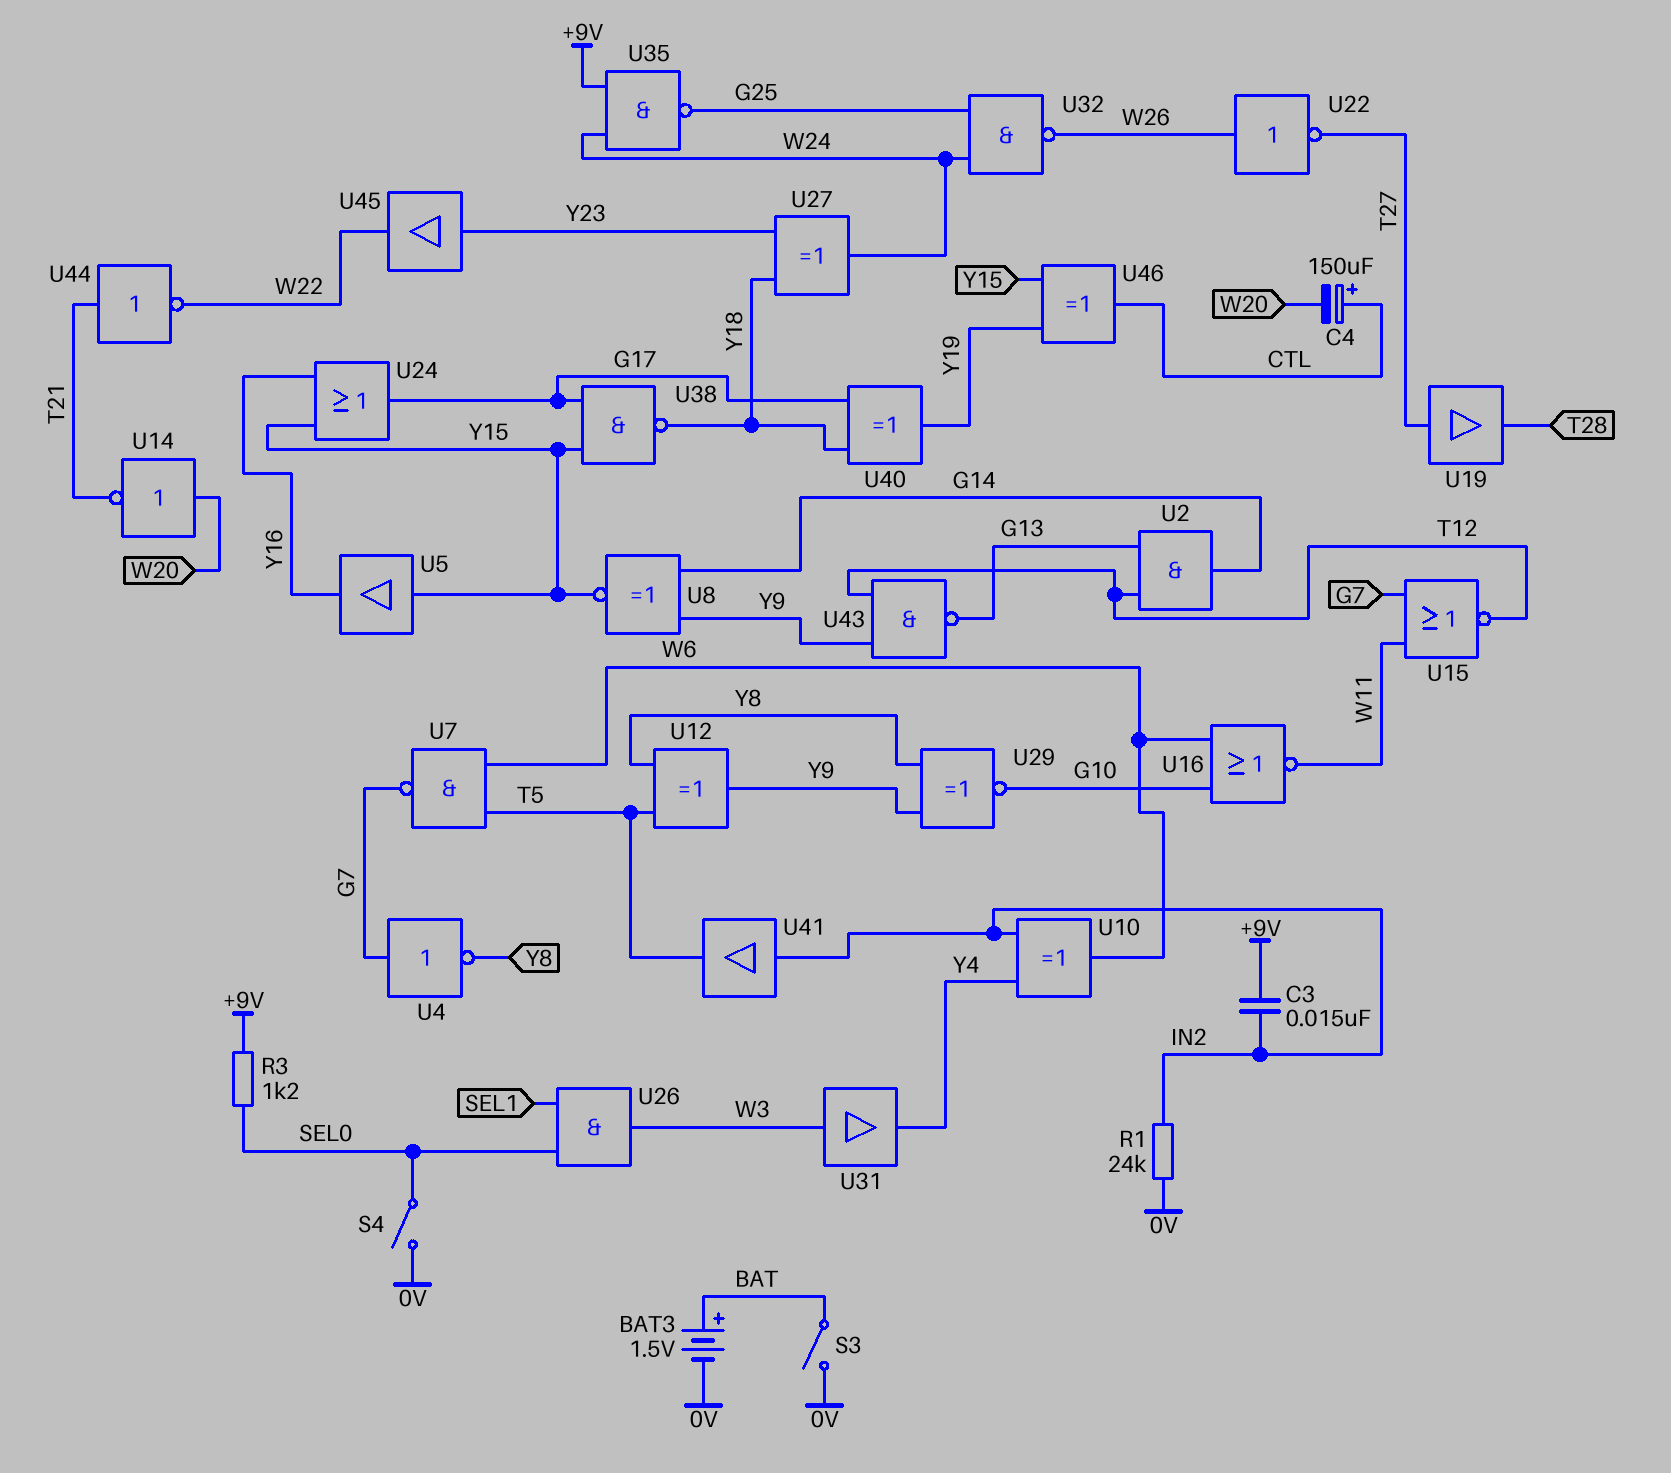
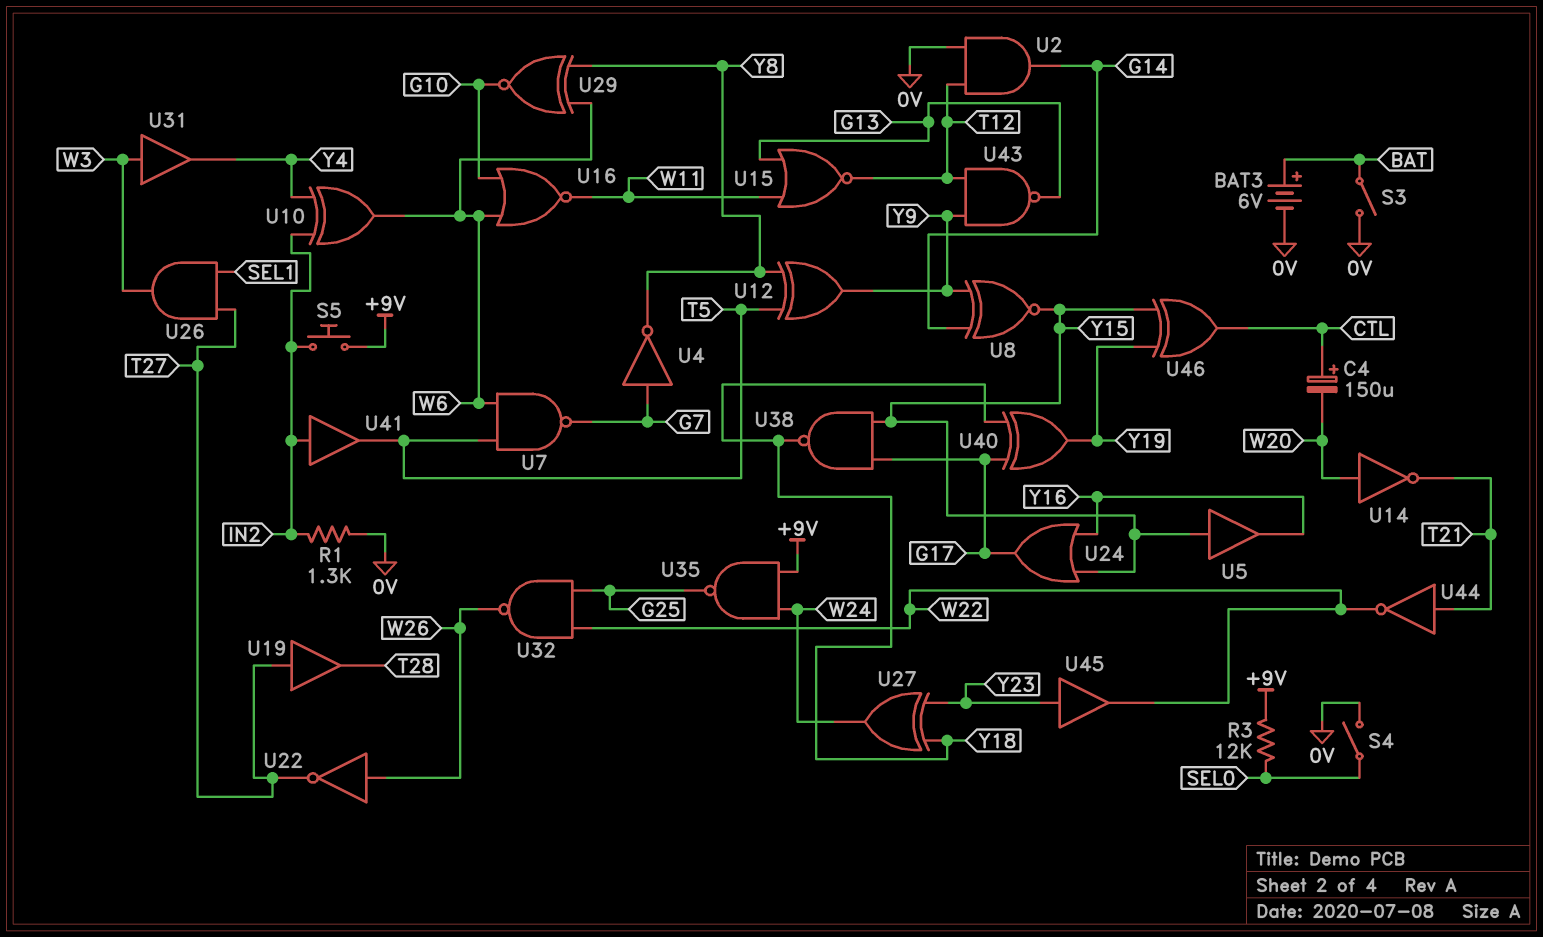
BAT3: 1.5V (plus BAT, minus 0V) -> 6V (plus BAT, minus 0V)
C3: 15nF (+9V, IN2) -> none
R1: 24k (0V, IN2) -> 1.3k (0V, IN2)
R3: 1.2k (+9V, SEL0) -> 12k (+9V, SEL0)
S5: none -> button (+9V, IN2)
U2: AND (in G13, in T12, out G14) -> AND (in 0V, in T12, out G14)
U15: NOR (in G7, in W11, out T12) -> NOR (in G13, in W11, out T12)
U26: AND (in SEL0, in SEL1, out W3) -> AND (in SEL1, in T27, out W3)
U29: XNOR (in Y8, in Y9, out G10) -> XNOR (in W6, in Y8, out G10)
U32: NAND (in G25, in W24, out W26) -> NAND (in G25, in W22, out W26)

